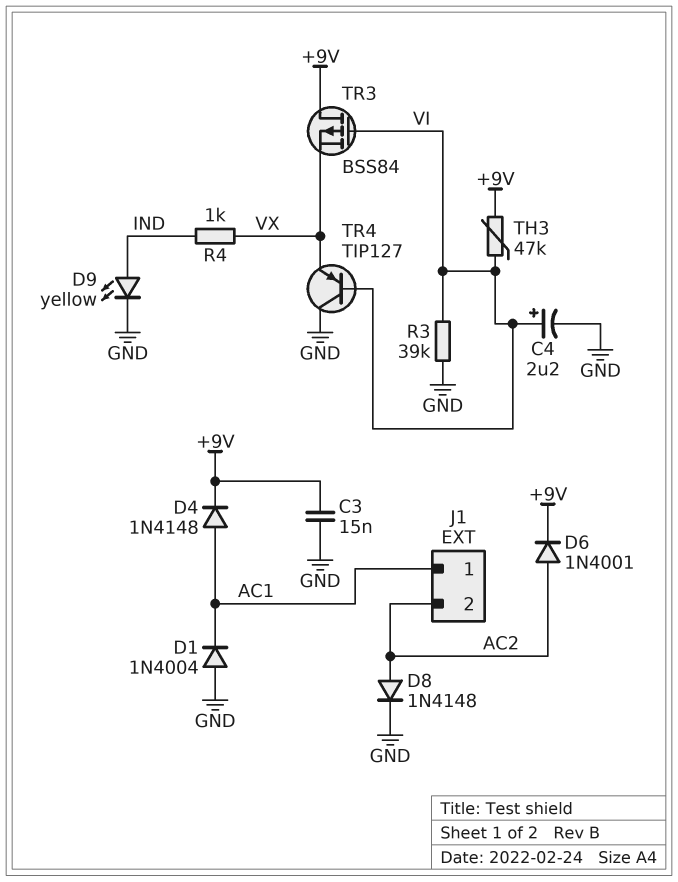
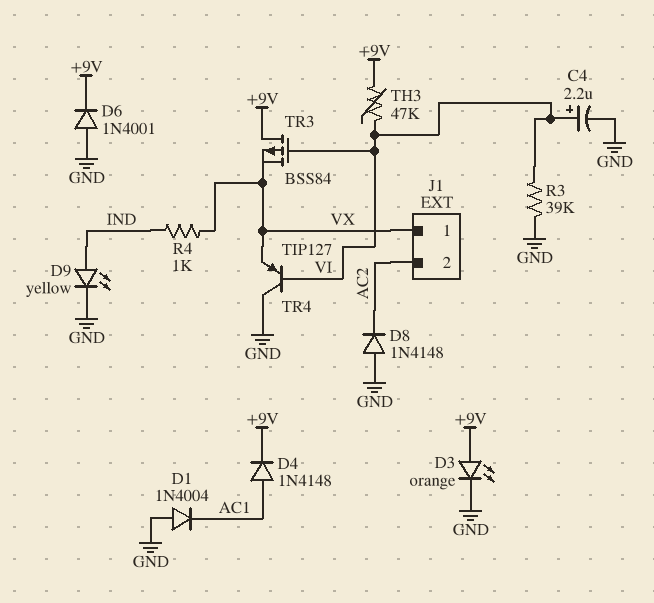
C3: 15nF (+9V, GND) -> none
D3: none -> LED orange (A +9V, K GND)
D6: diode 1N4001 (A AC2, K +9V) -> diode 1N4001 (A GND, K +9V)
D8: diode 1N4148 (A AC2, K GND) -> diode 1N4148 (A GND, K AC2)
J1 pin 1: AC1 -> VX

